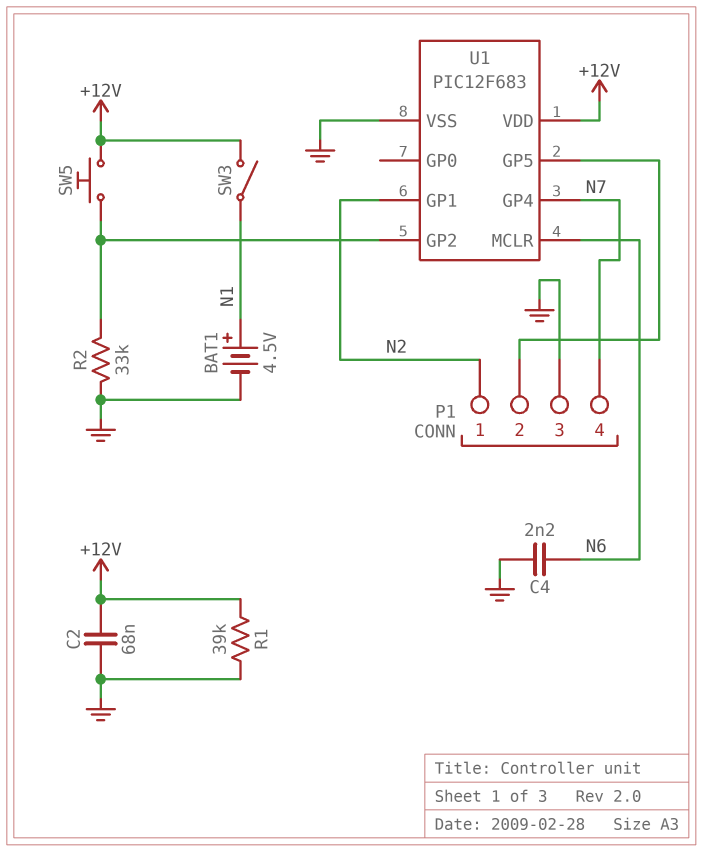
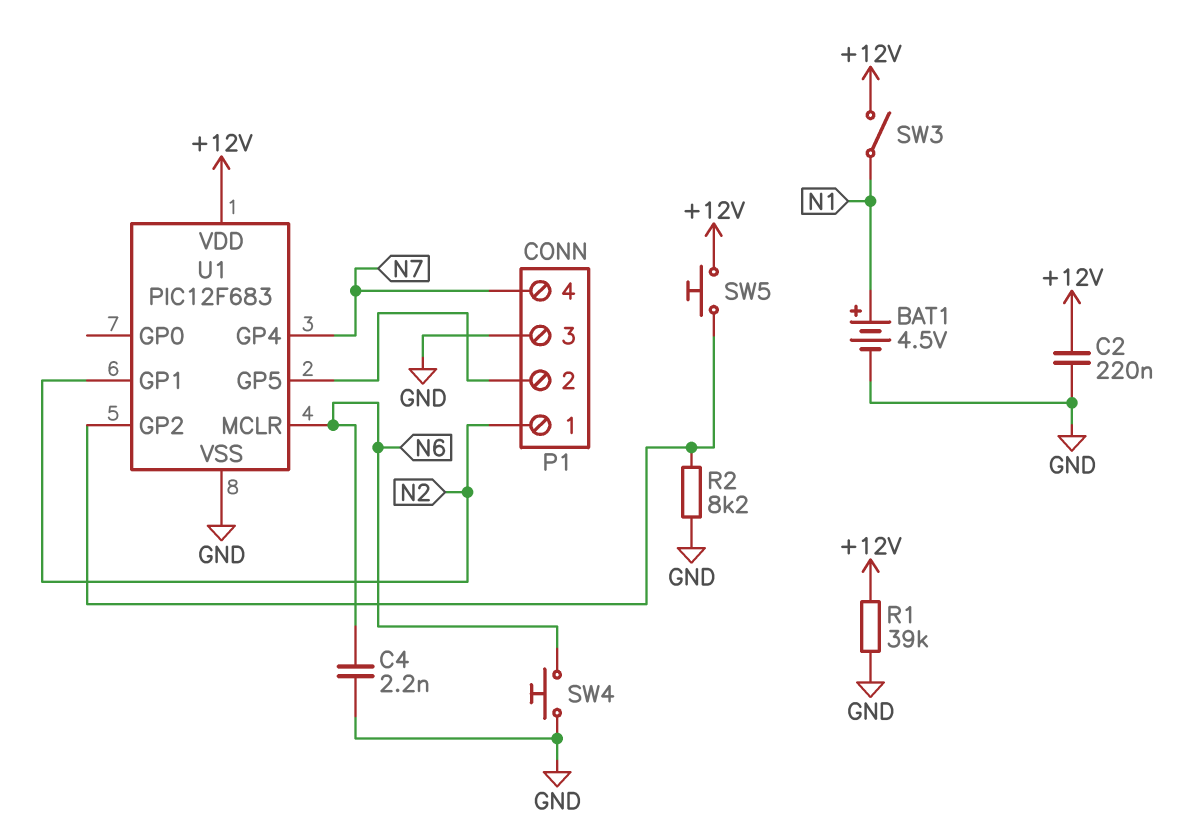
C2: 68nF (+12V, GND) -> 220nF (+12V, GND)
R2: 33k (GND, U1/GP2) -> 8.2k (GND, U1/GP2)
SW4: none -> button (GND, N6)

